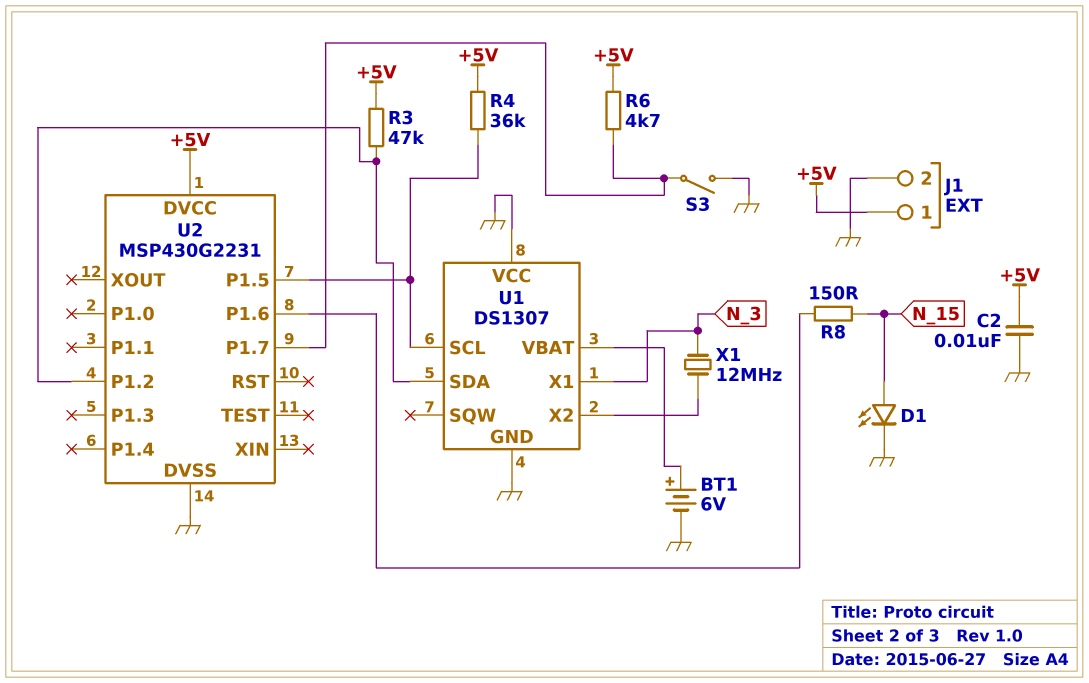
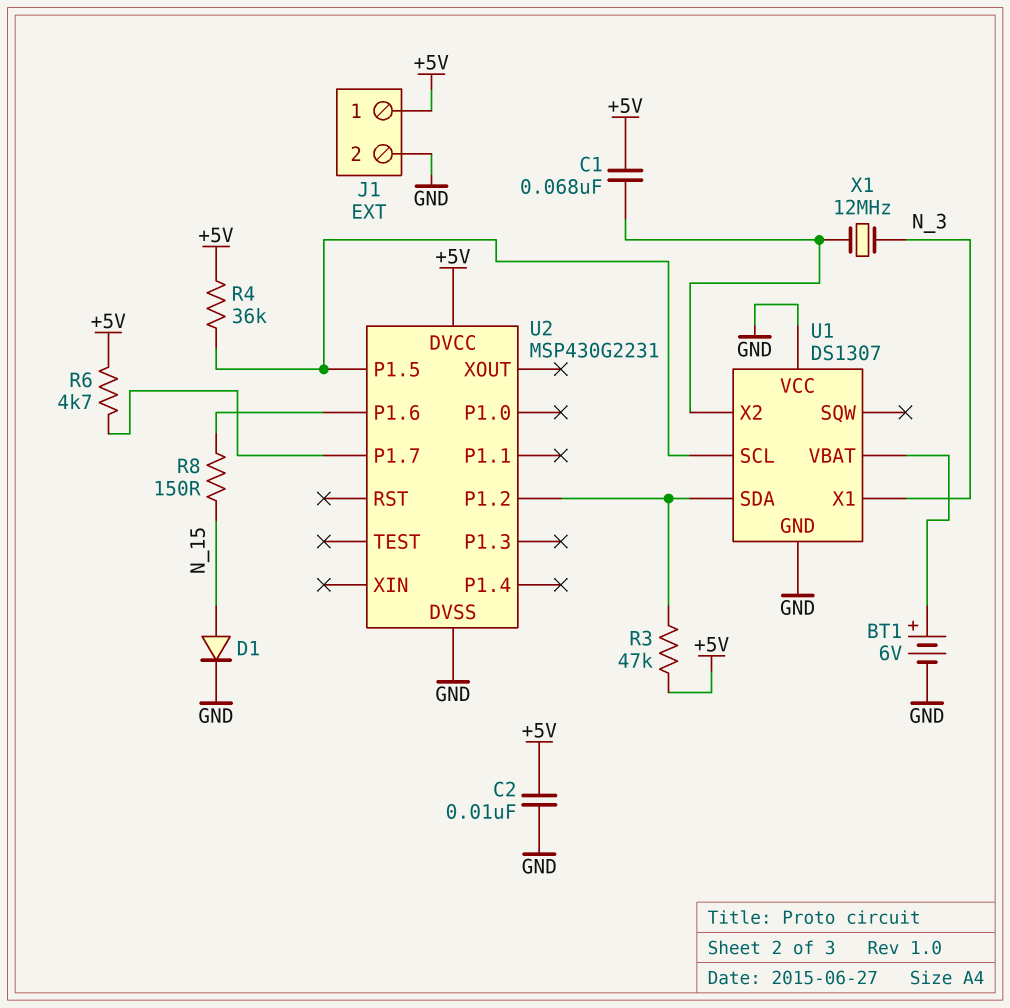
C1: none -> 68nF (+5V, U1/X2)
D1: LED (A N_15, K GND) -> diode (A N_15, K GND)
S3: switch (GND, U2/P1.7) -> none

